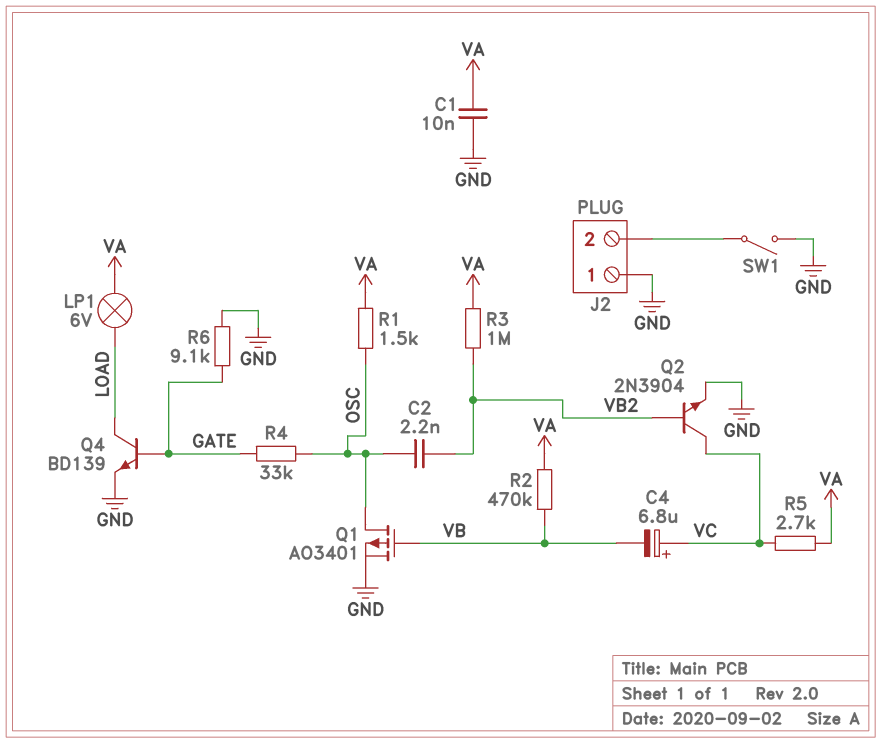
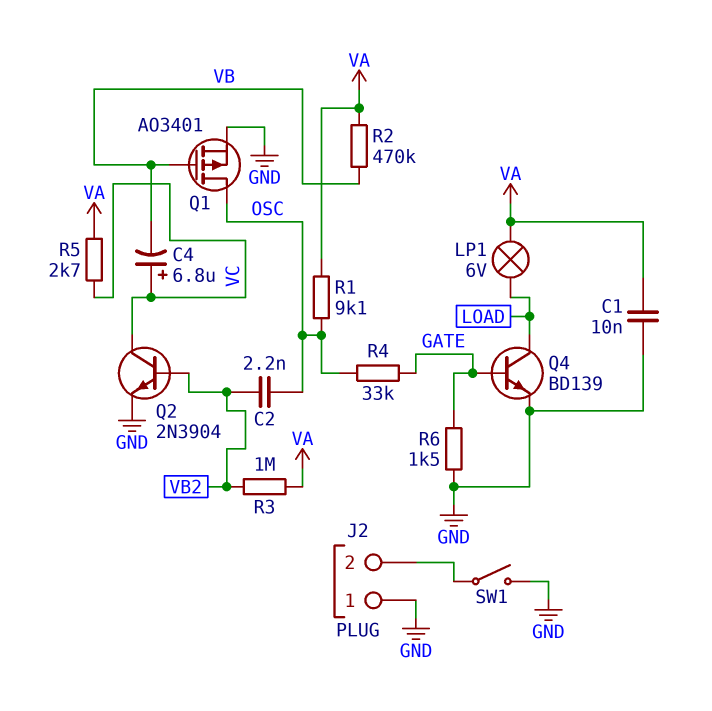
R1: 1.5k (OSC, VA) -> 9.1k (OSC, VA)
R6: 9.1k (GATE, GND) -> 1.5k (GATE, GND)

